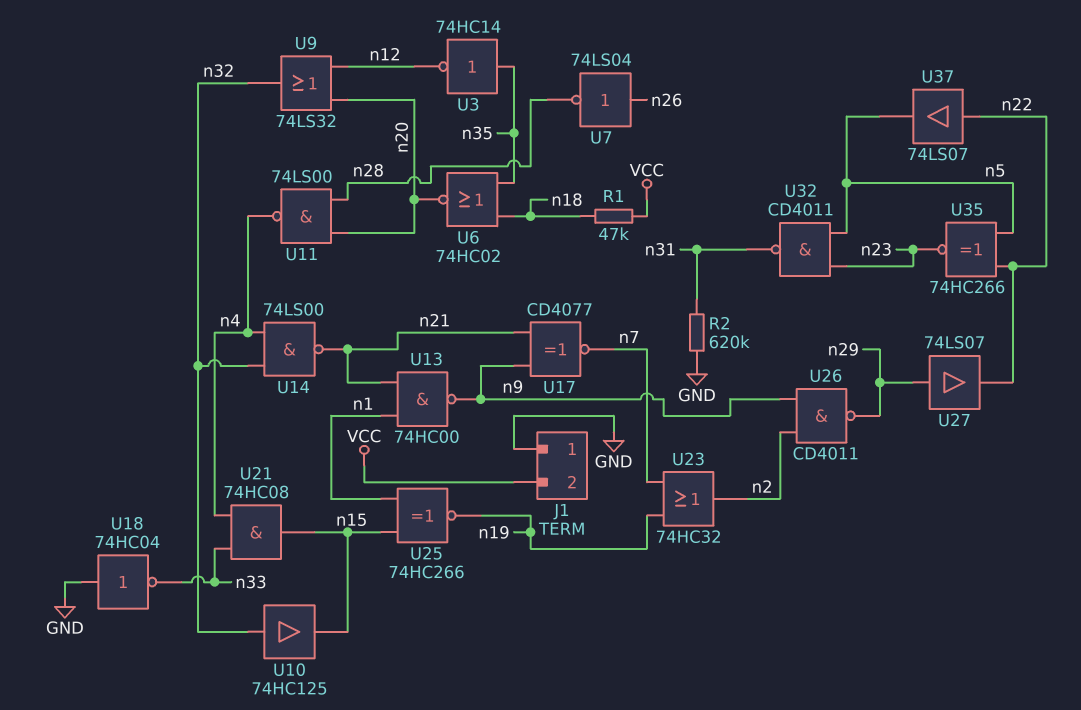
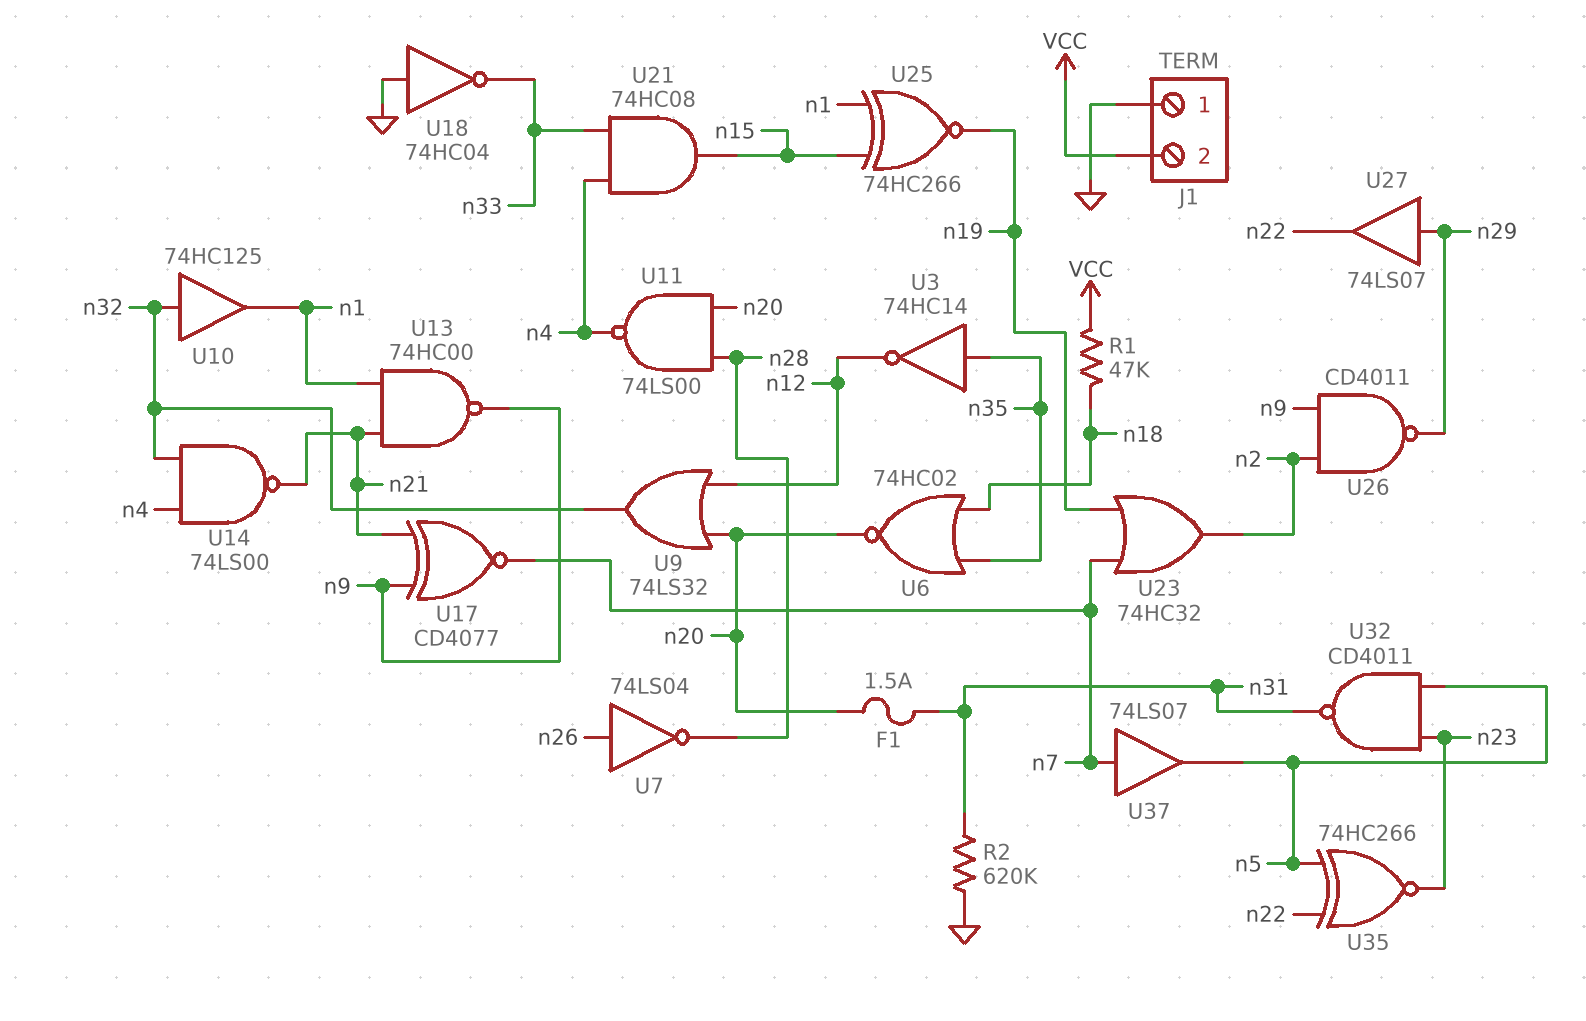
F1: none -> 1.5A (n20, n31)
U10: buffer 74HC125 (in n32, out n15) -> buffer 74HC125 (in n32, out n1)
U37: buffer 74LS07 (in n22, out n5) -> buffer 74LS07 (in n7, out n5)

